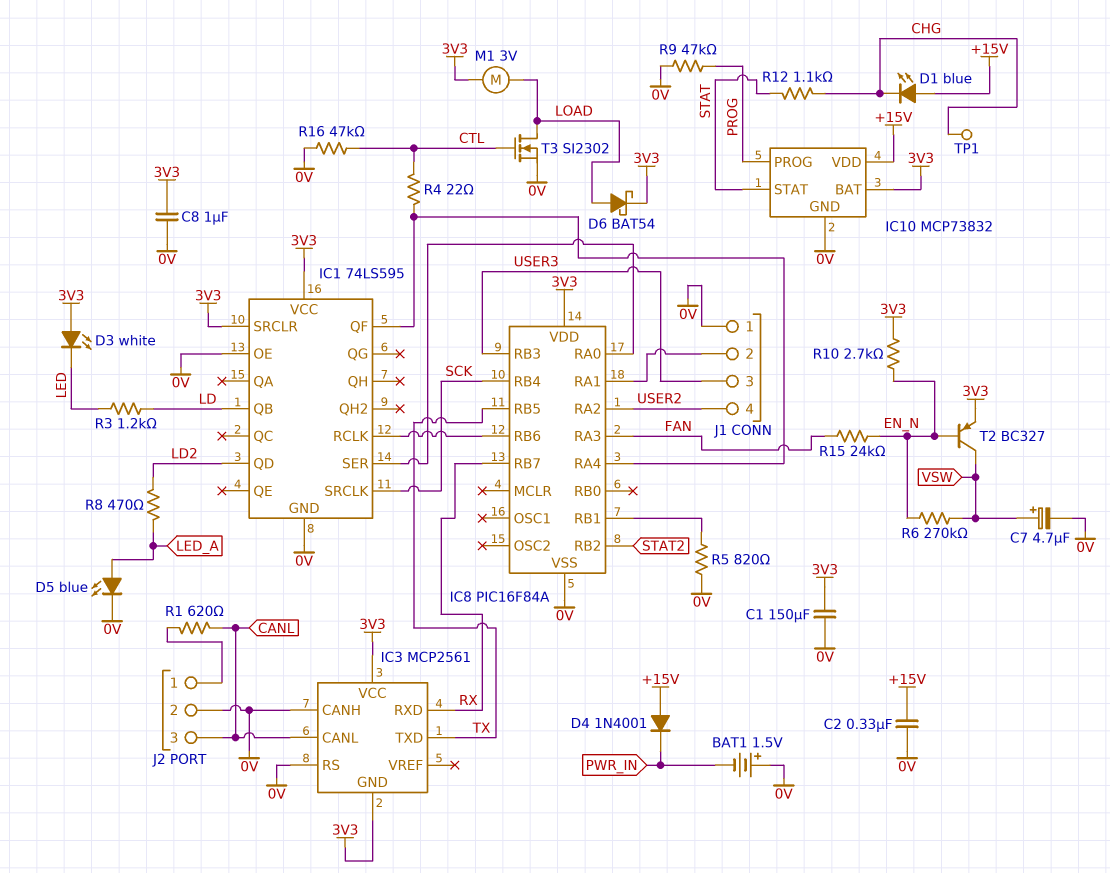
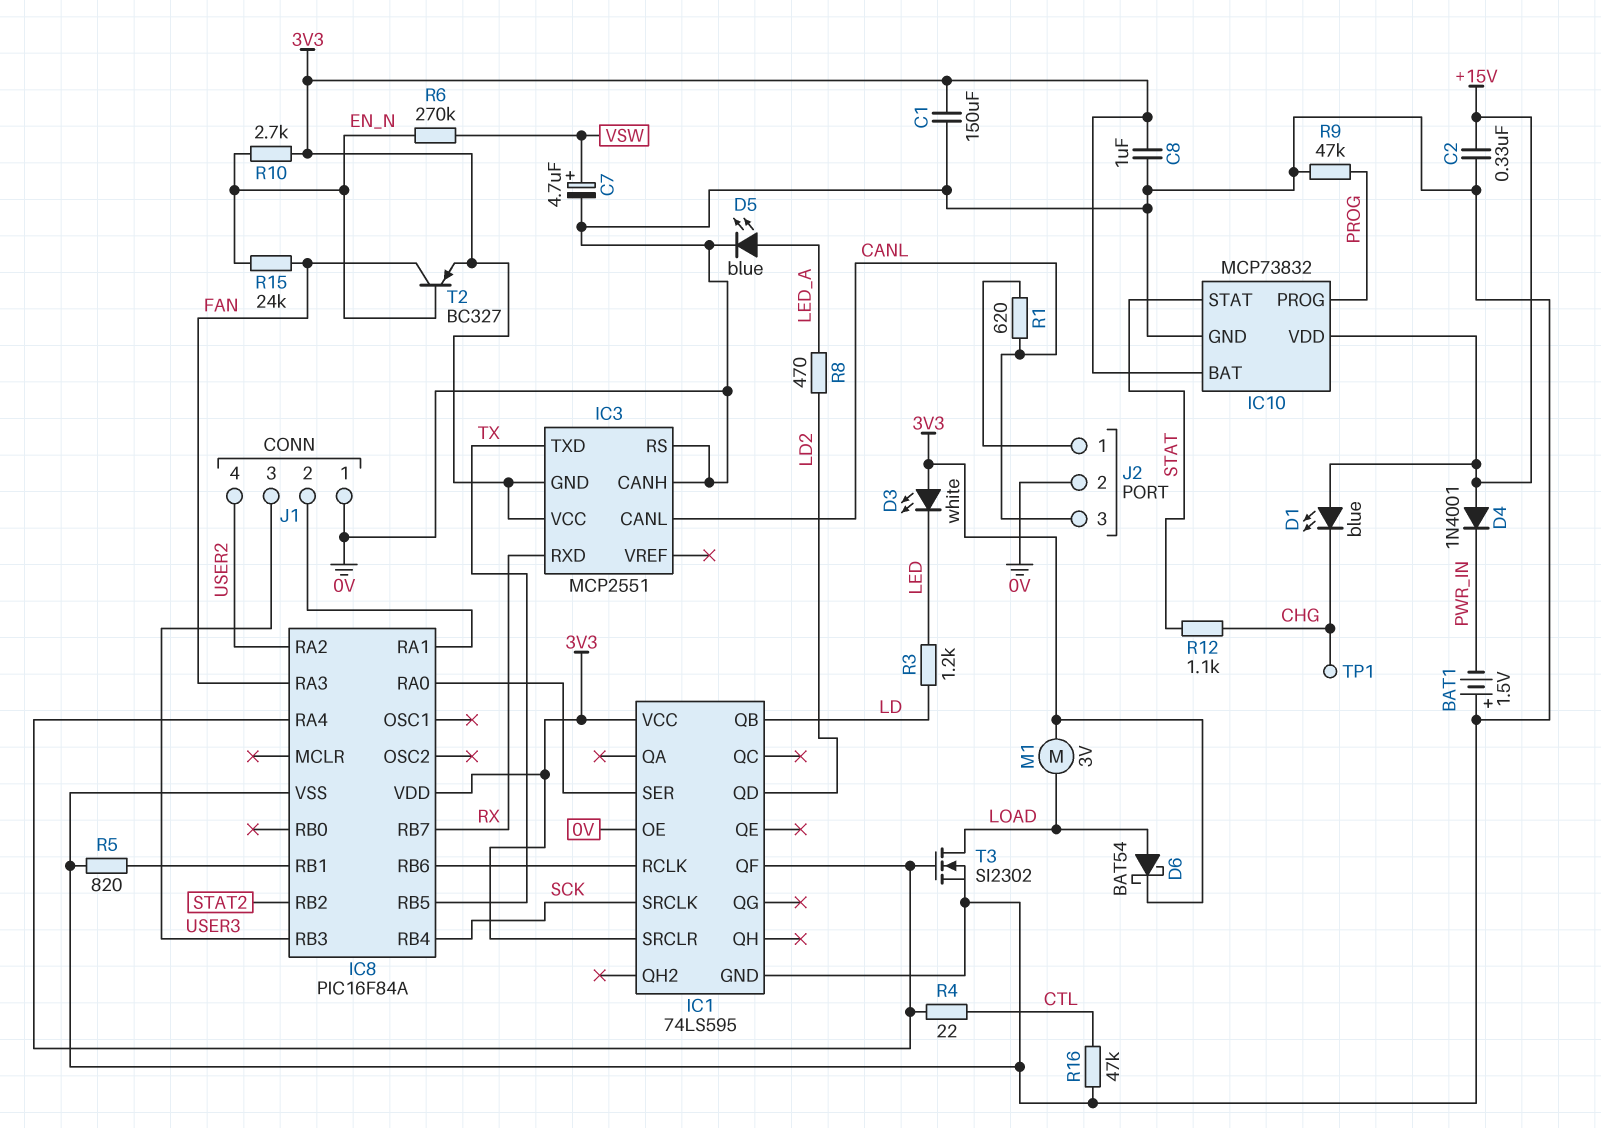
IC3: MCP2561 -> MCP2551
T2: PNP BC327 (B EN_N, C VSW, E 3V3) -> PNP BC327 (B EN_N, C FAN, E 3V3)
T3: NMOS SI2302 (G CTL, D LOAD, S 0V) -> NMOS SI2302 (G IC1/QF, D LOAD, S 0V)

